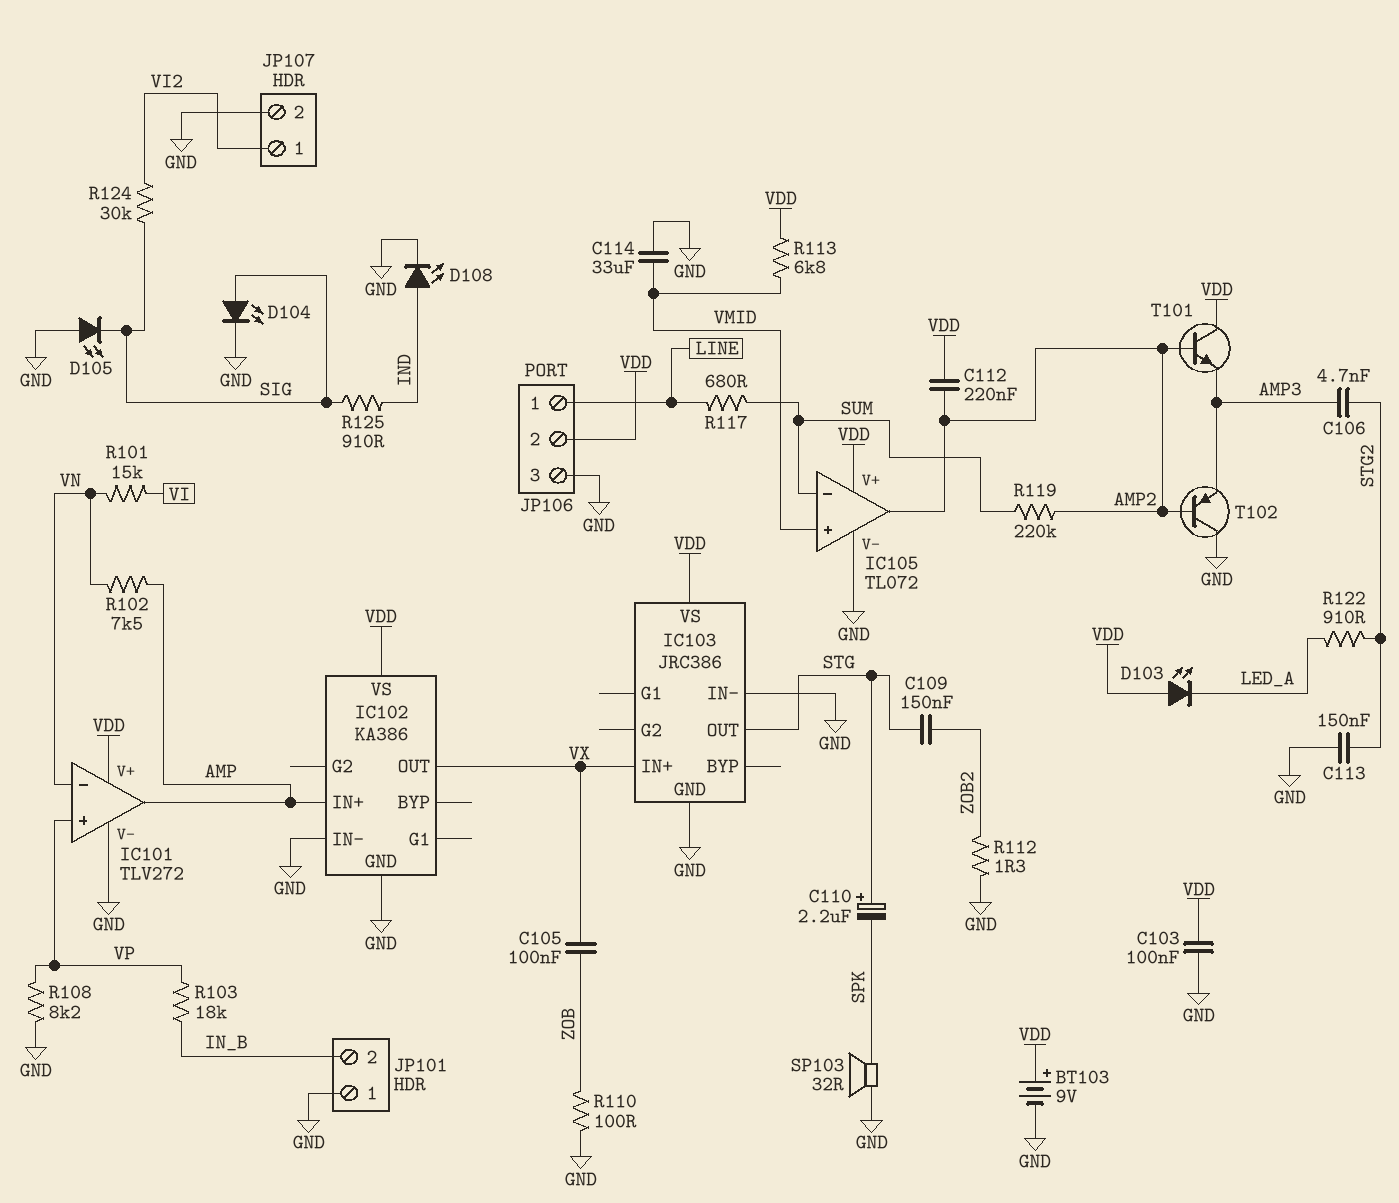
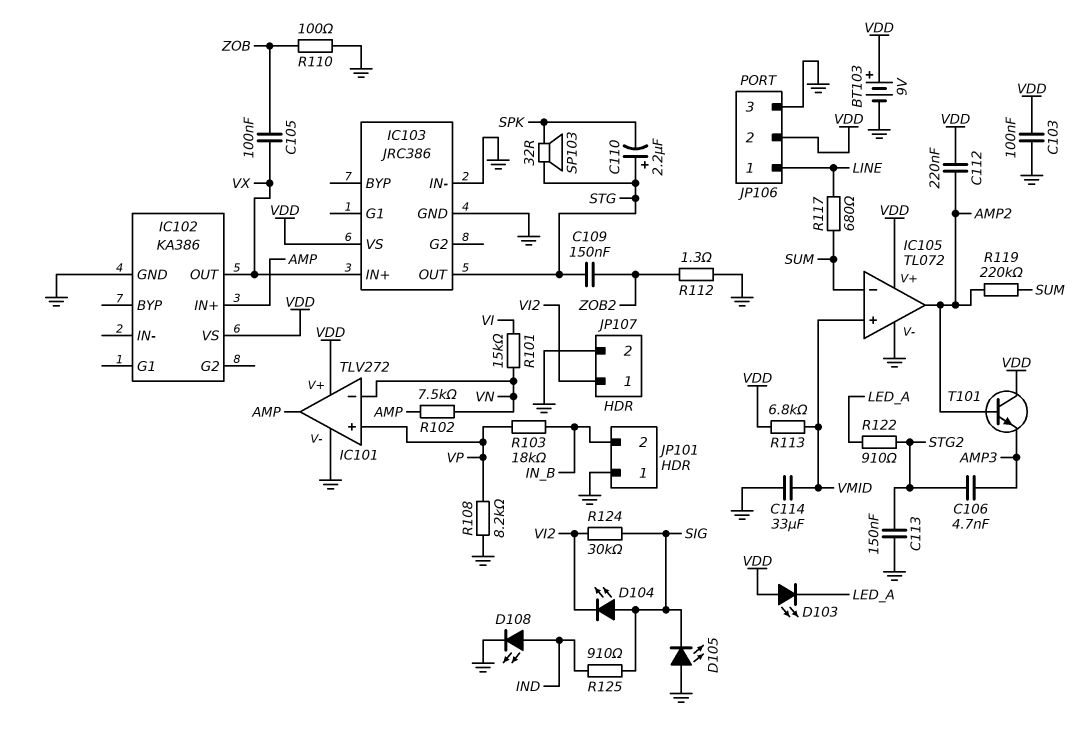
D104: LED (A SIG, K GND) -> LED (A SIG, K VI2)
IC102 pin IN-: GND -> none
SP103: speaker 32R (GND, SPK) -> speaker 32R (SPK, STG)
T102: PNP (B AMP2, C GND, E AMP3) -> none

